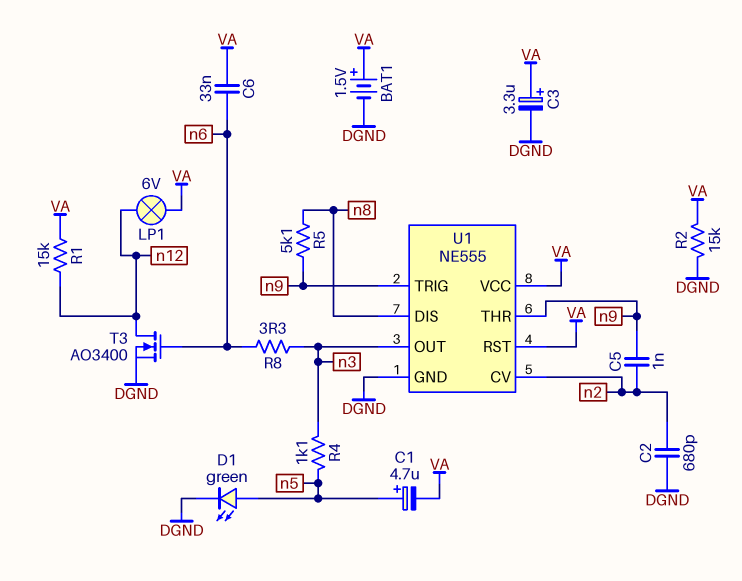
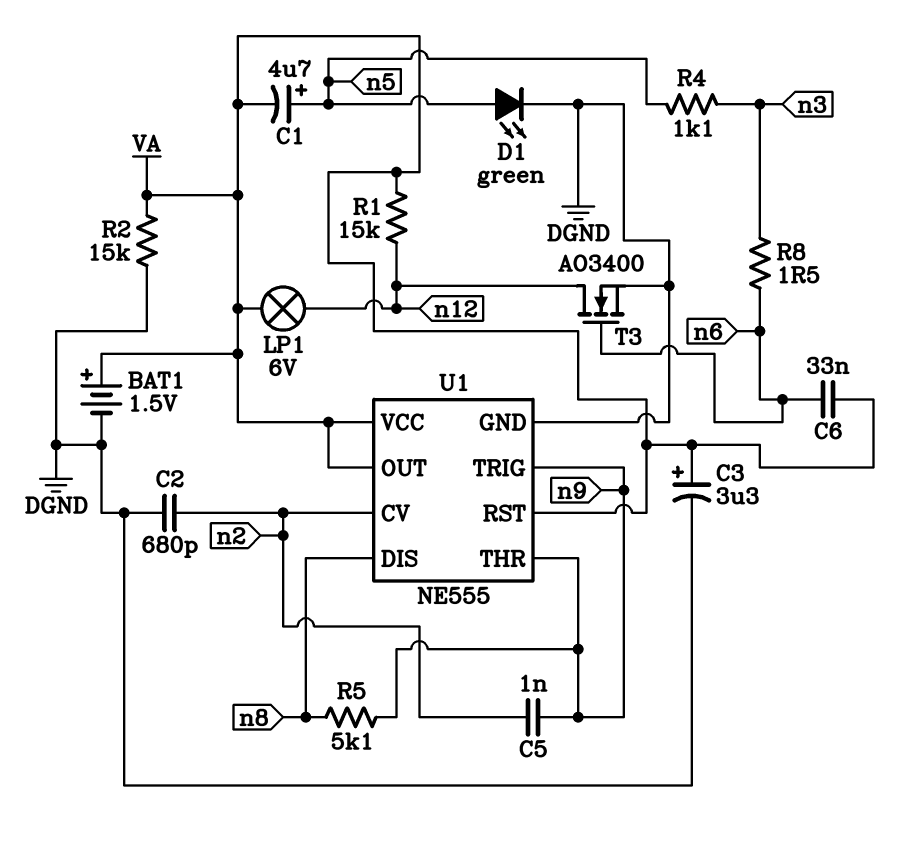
R8: 3.3 (n3, n6) -> 1.5 (n3, n6)
U1 pin OUT: n3 -> VA

